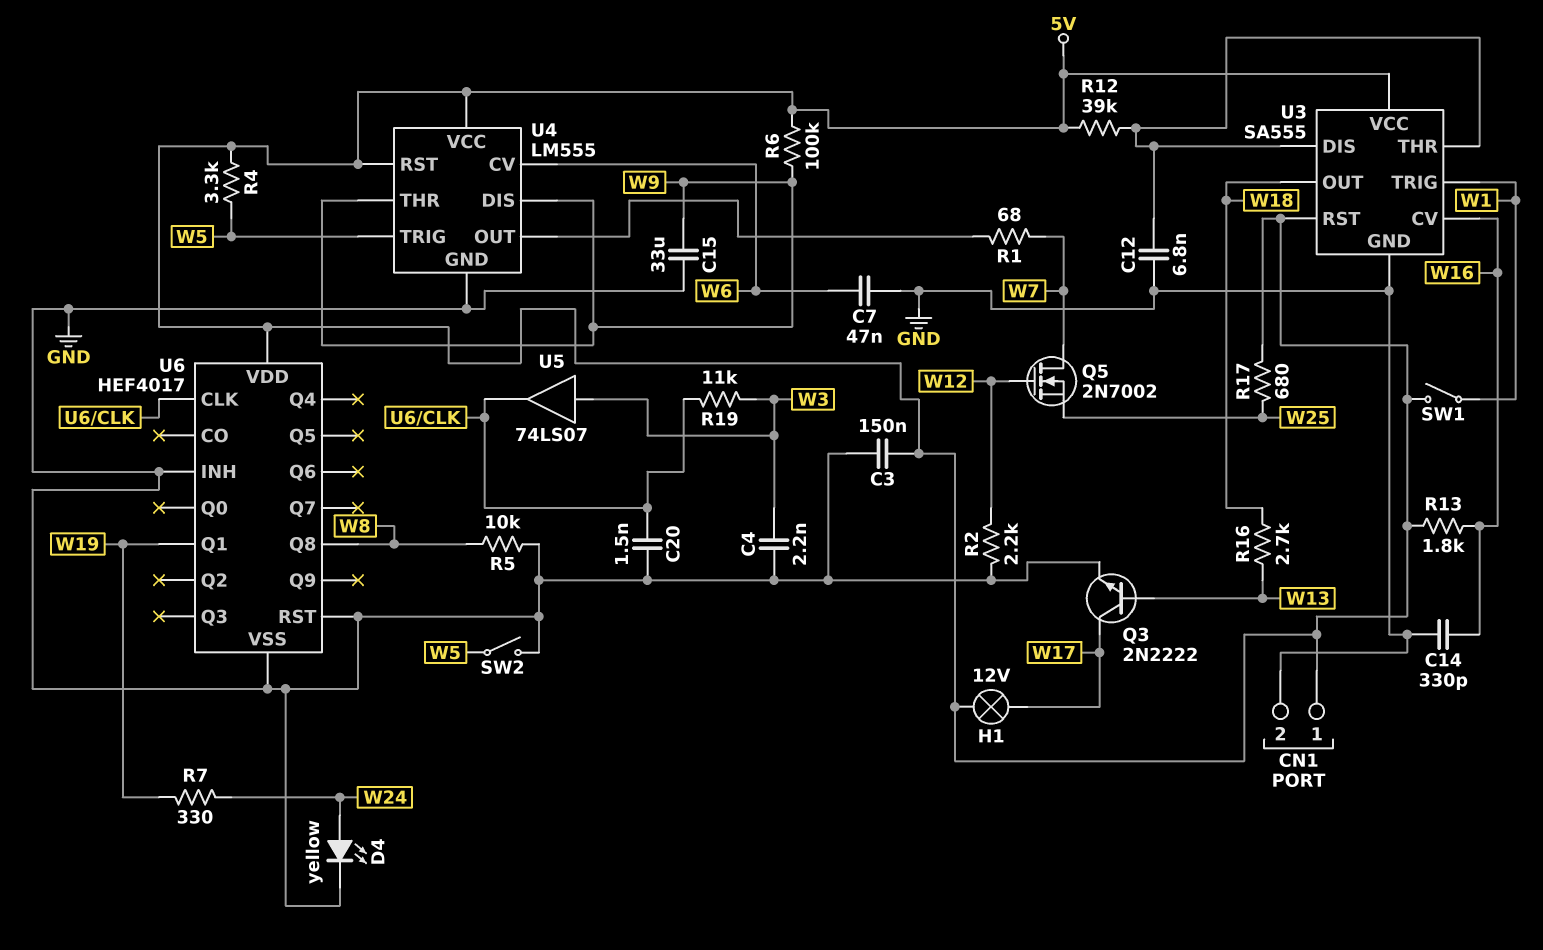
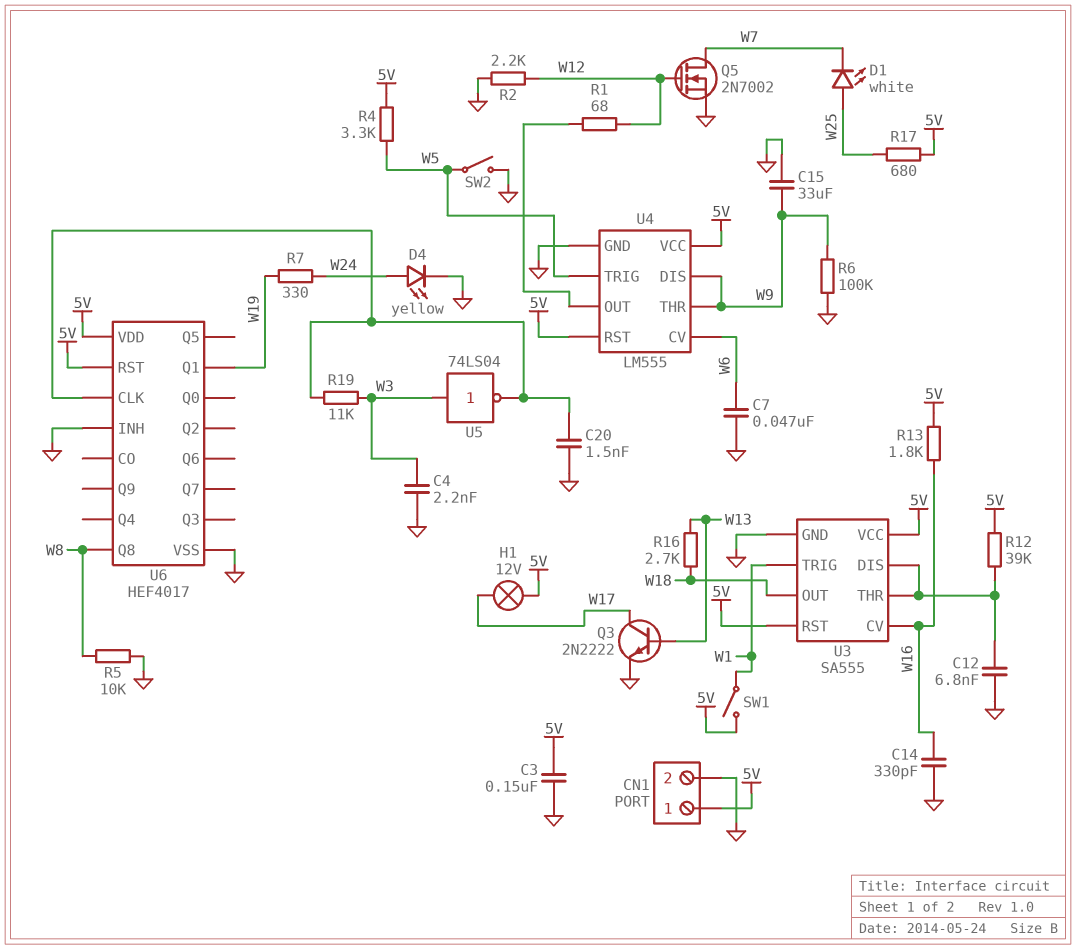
D1: none -> LED white (A W25, K W7)
Q5: NMOS 2N7002 (G W12, D W7, S W25) -> NMOS 2N7002 (G W12, D W7, S GND)
R1: 68 (U4/OUT, W7) -> 68 (U4/OUT, W12)
R6: 100k (5V, W9) -> 100k (GND, W9)
U5: buffer 74LS07 (in W3, out U6/CLK) -> NOT 74LS04 (in W3, out U6/CLK)
U6 pin RST: GND -> 5V

